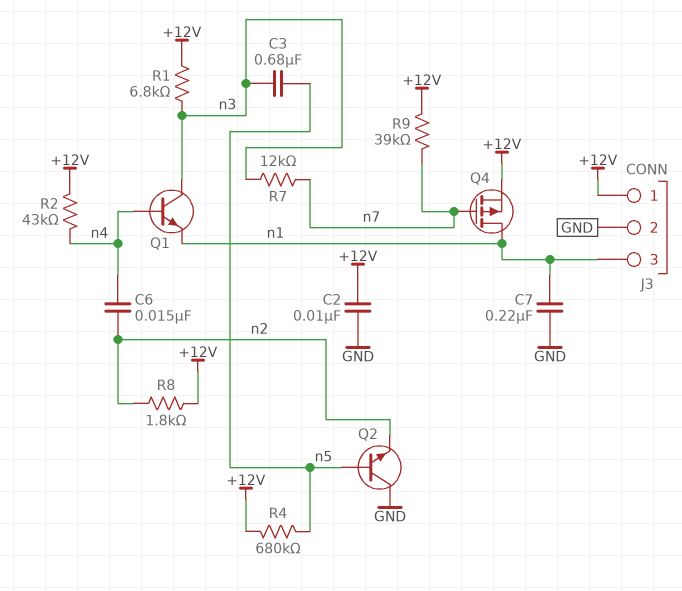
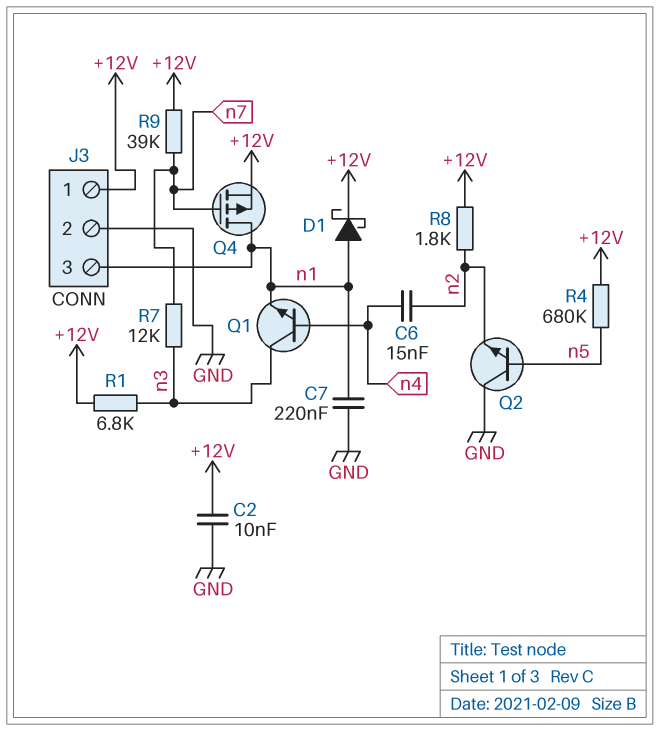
C3: 680nF (n3, n5) -> none
D1: none -> schottky (A n1, K +12V)
R2: 43k (+12V, n4) -> none

